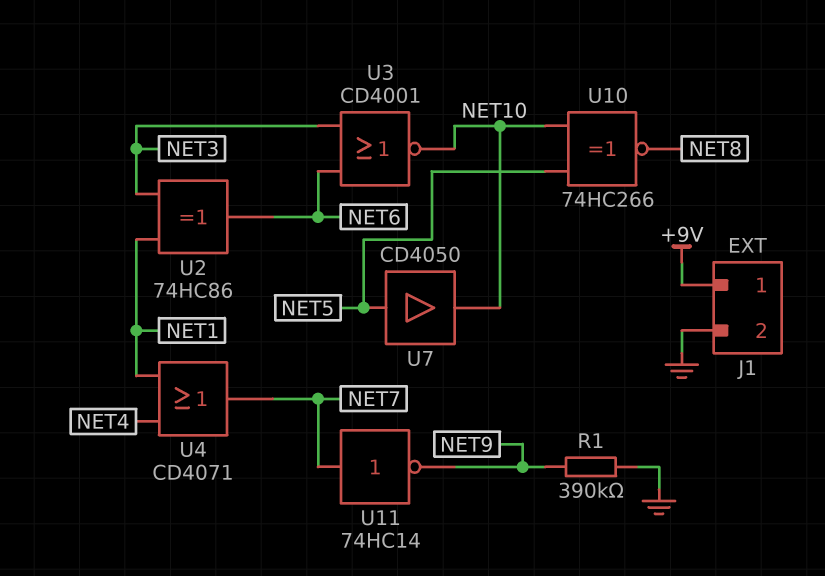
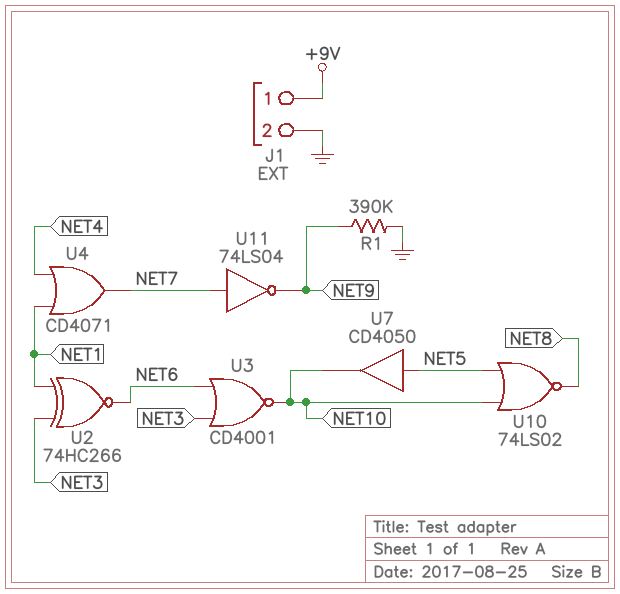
U2: XOR 74HC86 (in NET1, in NET3, out NET6) -> XNOR 74HC266 (in NET1, in NET3, out NET6)
U10: XNOR 74HC266 (in NET5, in NET10, out NET8) -> NOR 74LS02 (in NET5, in NET10, out NET8)
U11: NOT 74HC14 (in NET7, out NET9) -> NOT 74LS04 (in NET7, out NET9)

